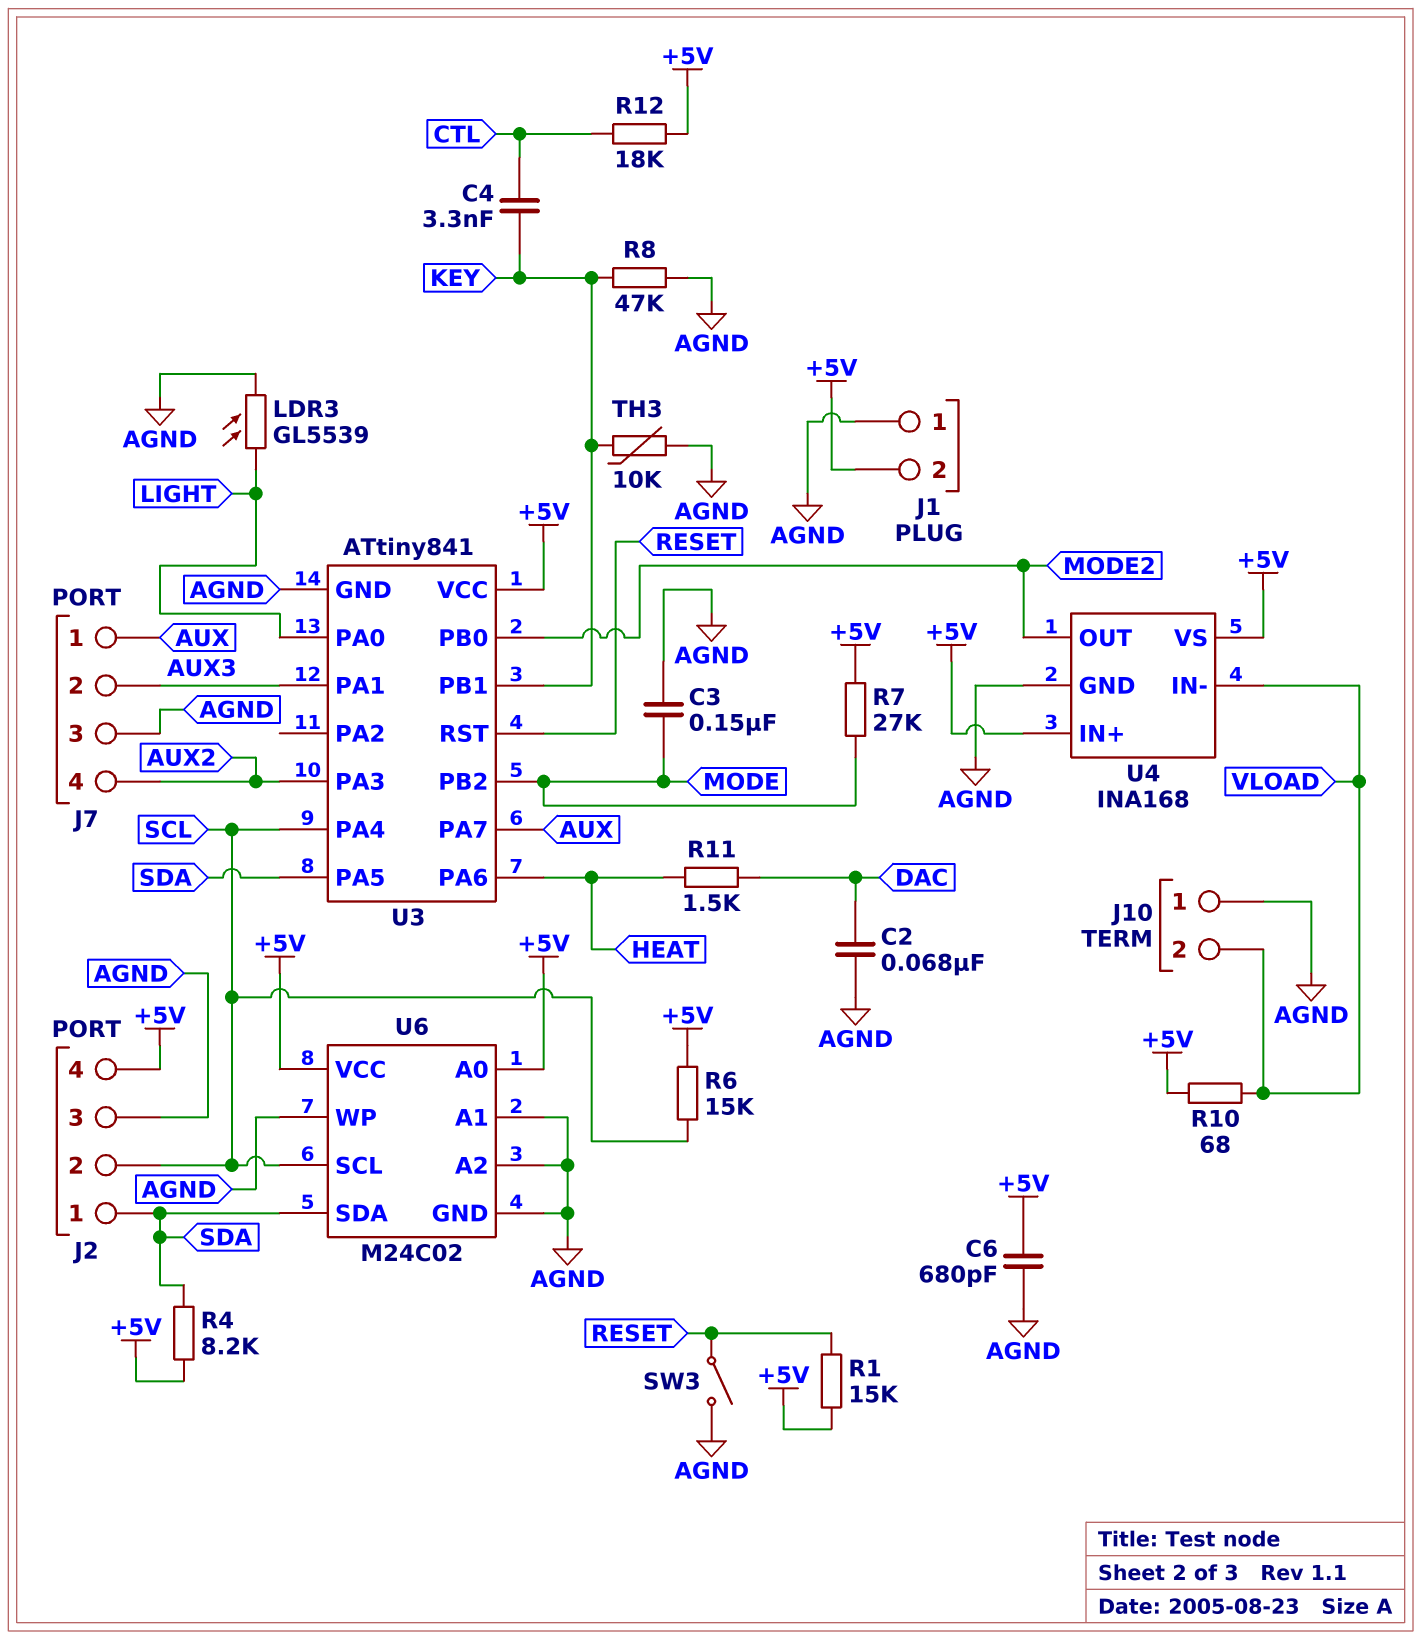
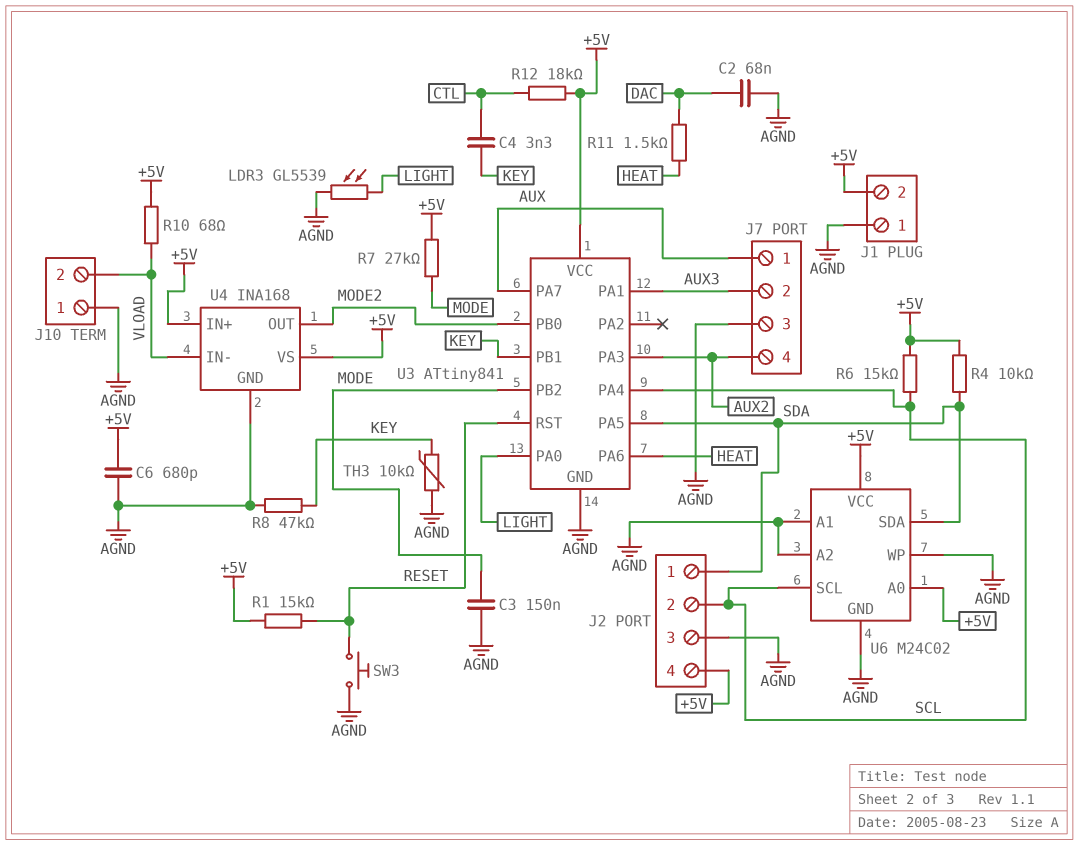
R4: 8.2k (+5V, SDA) -> 10k (+5V, SDA)
SW3: switch (AGND, RESET) -> button (AGND, RESET)

